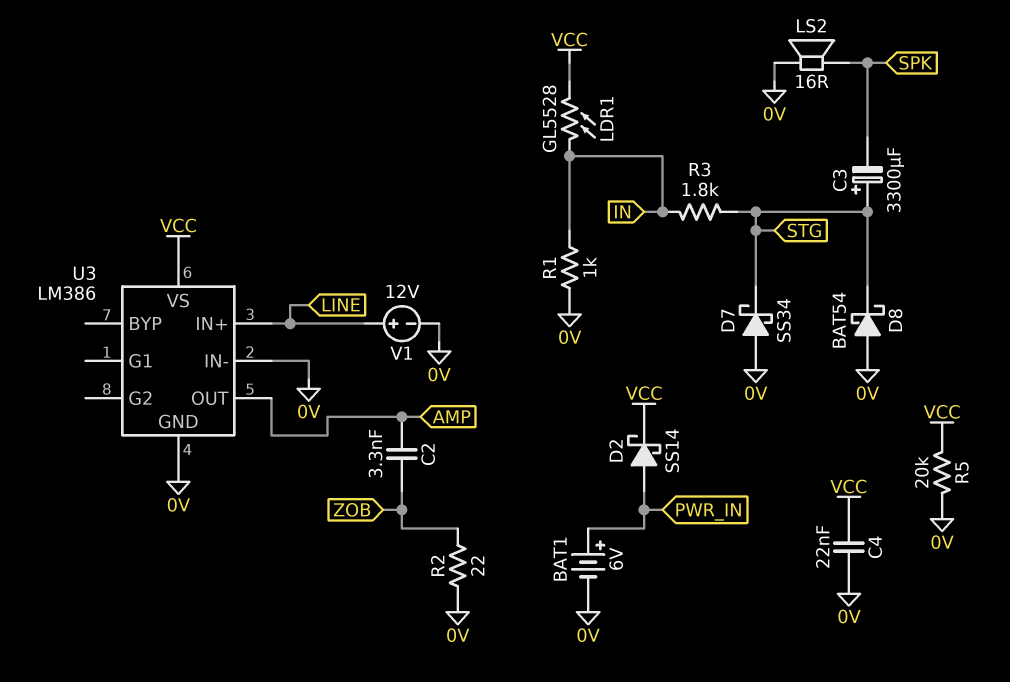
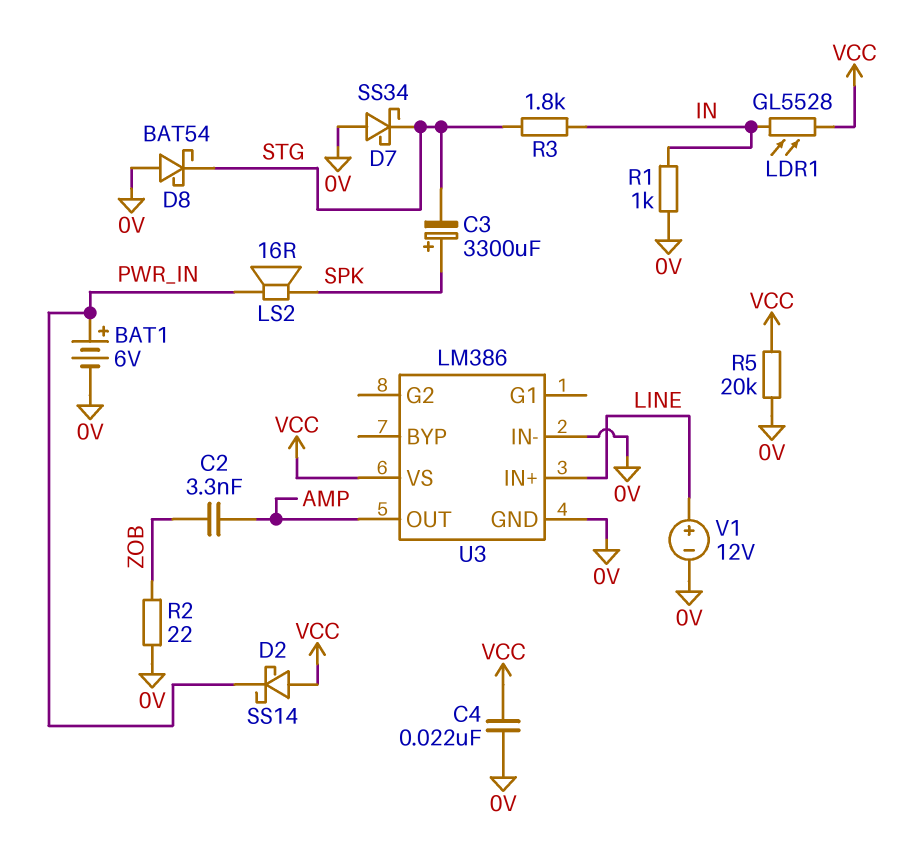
C3: 3300uF (plus STG, minus SPK) -> 3300uF (plus SPK, minus STG)
D2: schottky SS14 (A PWR_IN, K VCC) -> schottky SS14 (A VCC, K PWR_IN)
LS2: speaker 16R (0V, SPK) -> speaker 16R (PWR_IN, SPK)

